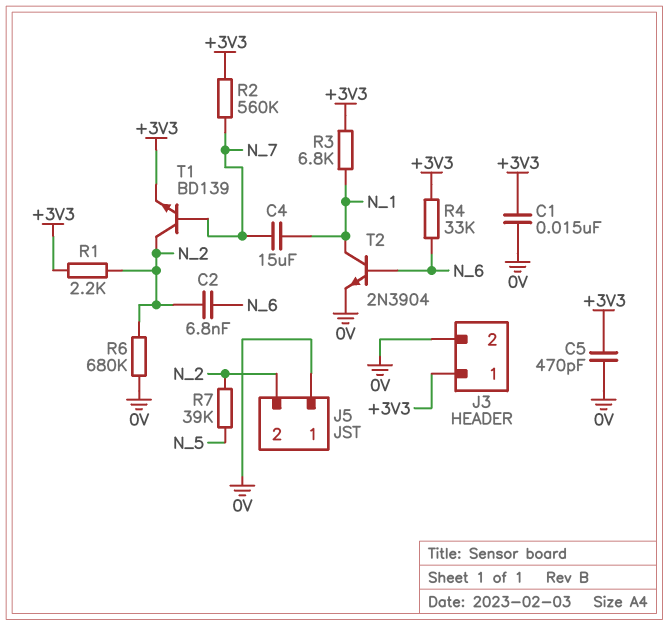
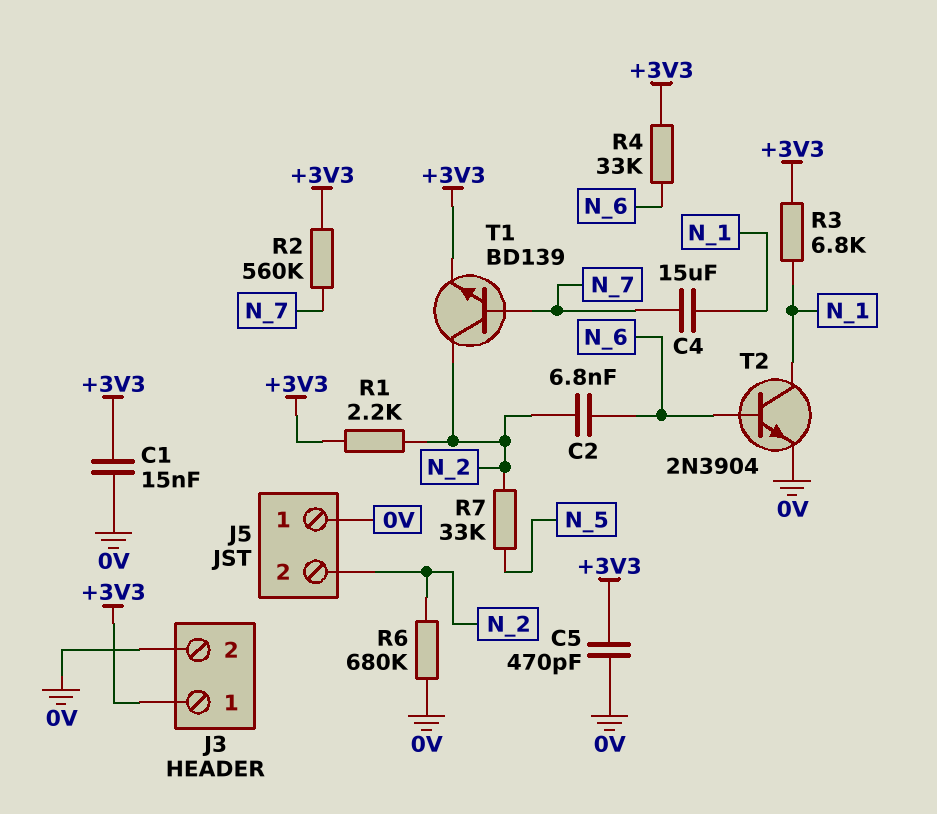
R7: 39k (N_2, N_5) -> 33k (N_2, N_5)

